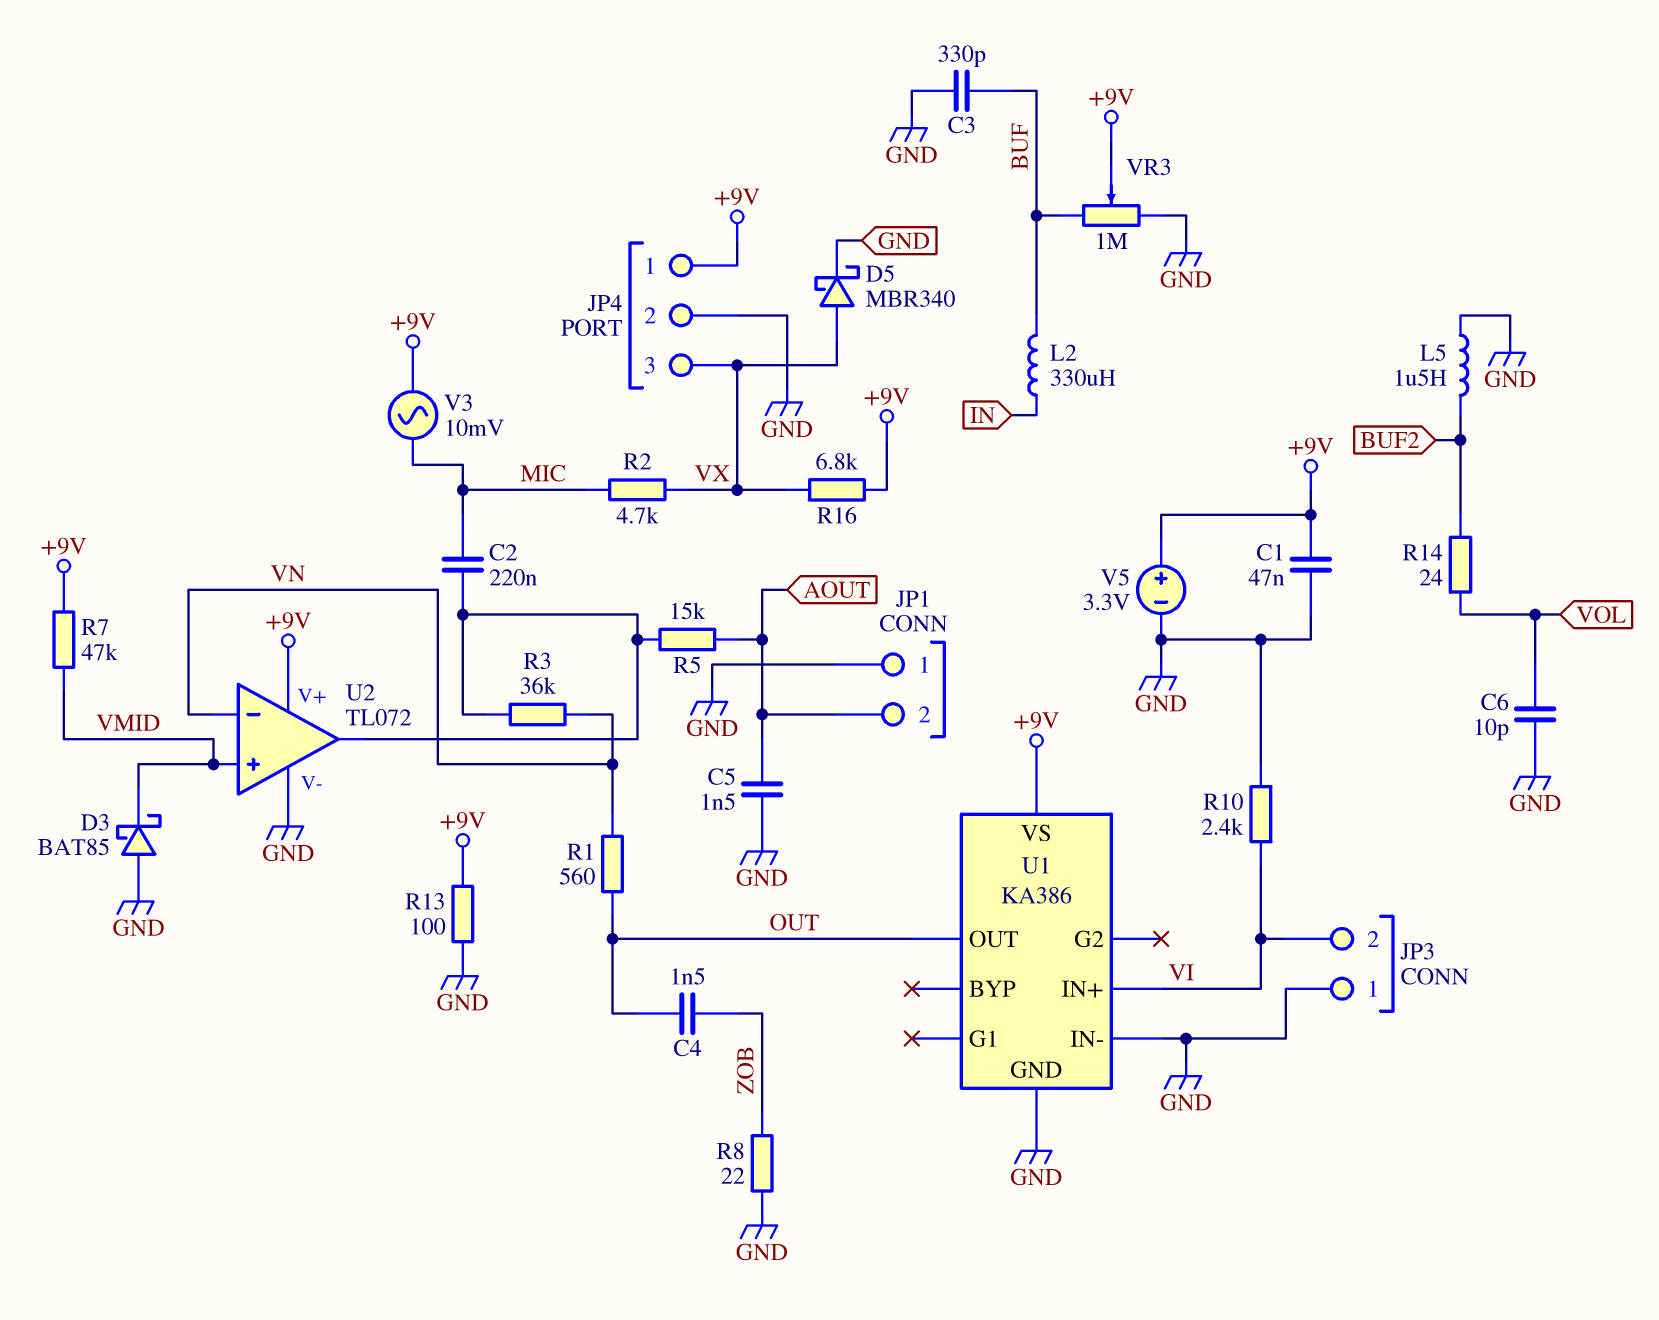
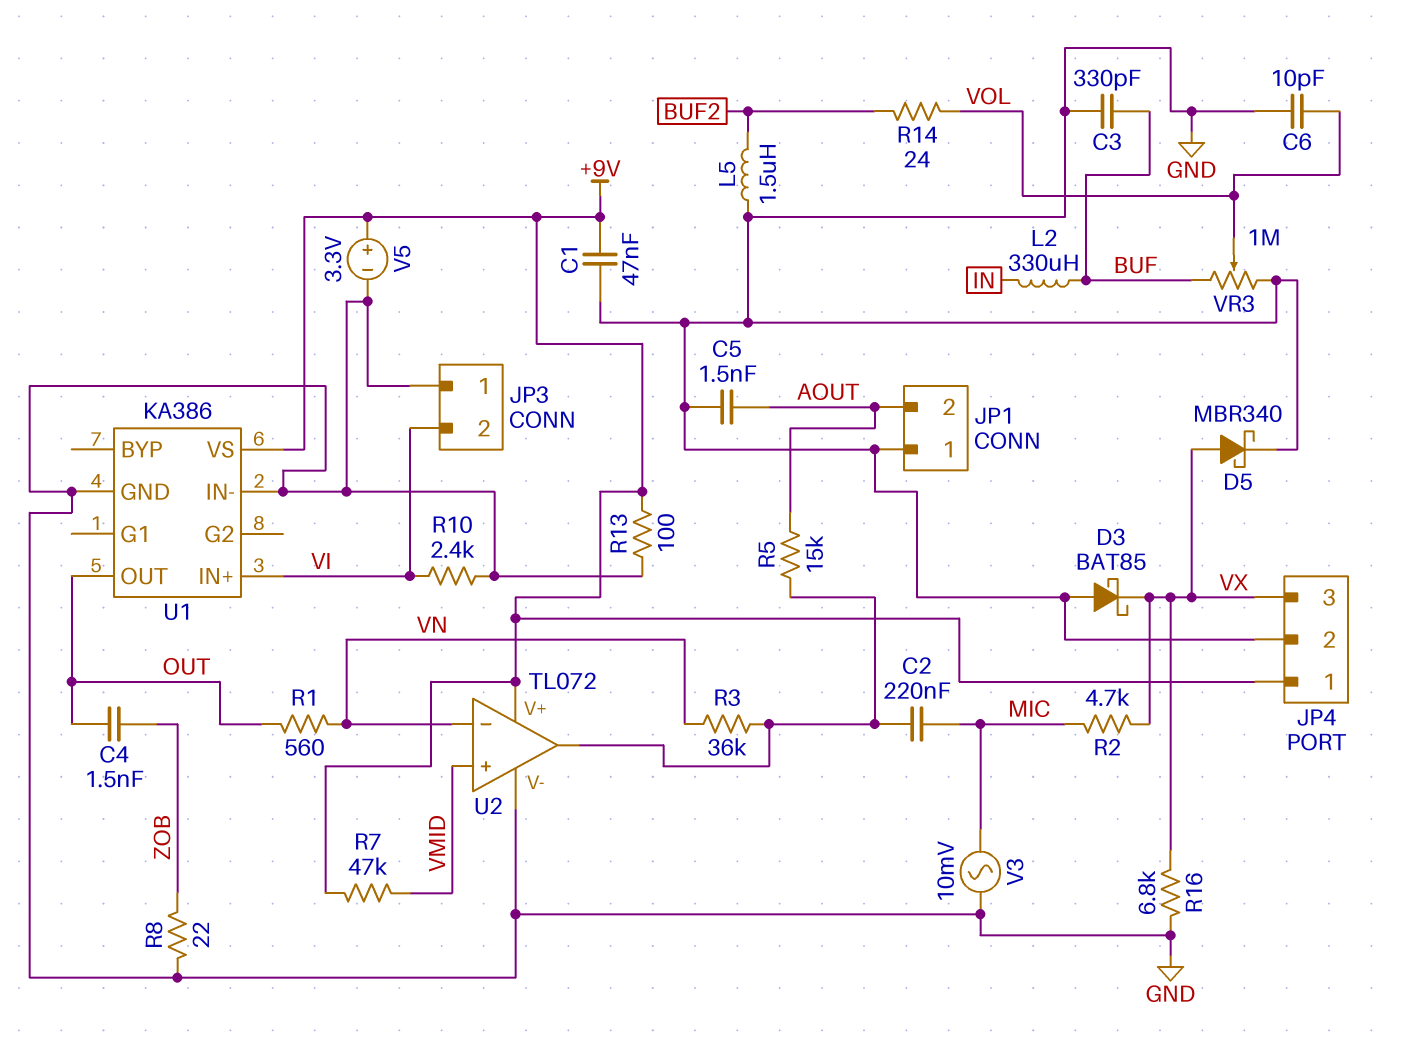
D3: schottky BAT85 (A GND, K VMID) -> schottky BAT85 (A GND, K VX)
R16: 6.8k (+9V, VX) -> 6.8k (GND, VX)
V3: AC 10mV (+9V, MIC) -> AC 10mV (GND, MIC)
VR3: 1M (BUF, GND, wiper +9V) -> 1M (BUF, GND, wiper VOL)

